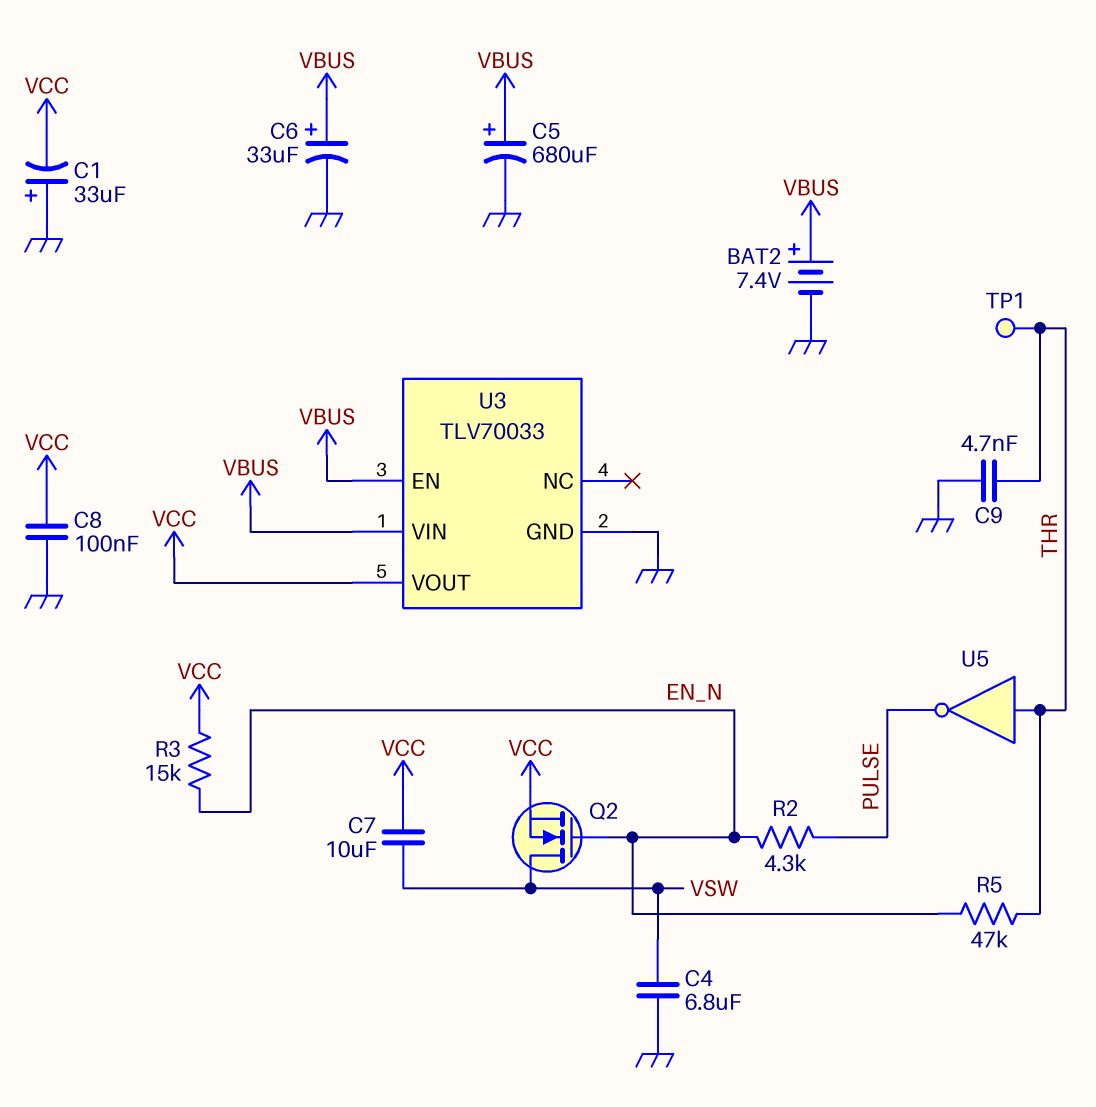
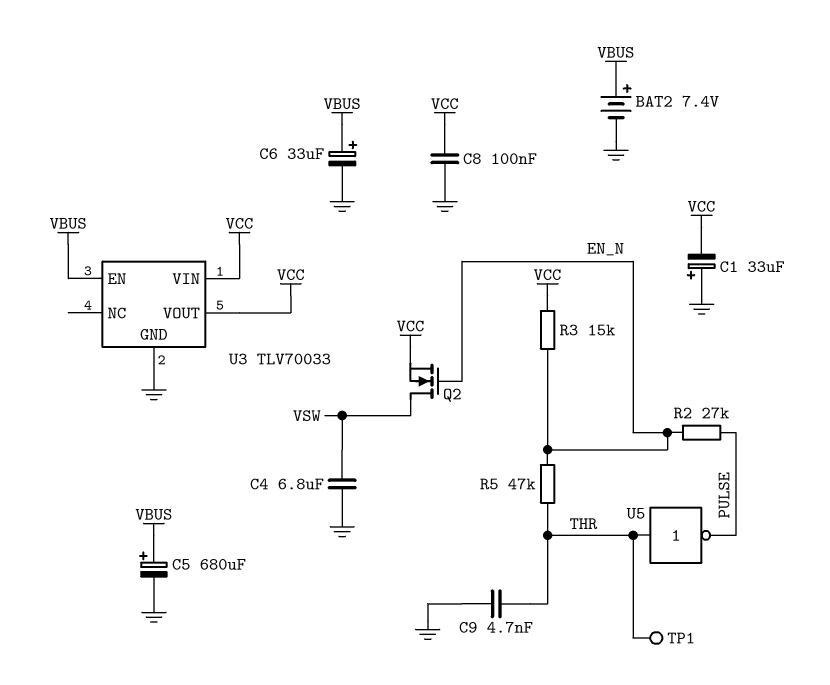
C7: 10uF (VCC, VSW) -> none
R2: 4.3k (EN_N, PULSE) -> 27k (EN_N, PULSE)
U3 pin VIN: VBUS -> VCC

